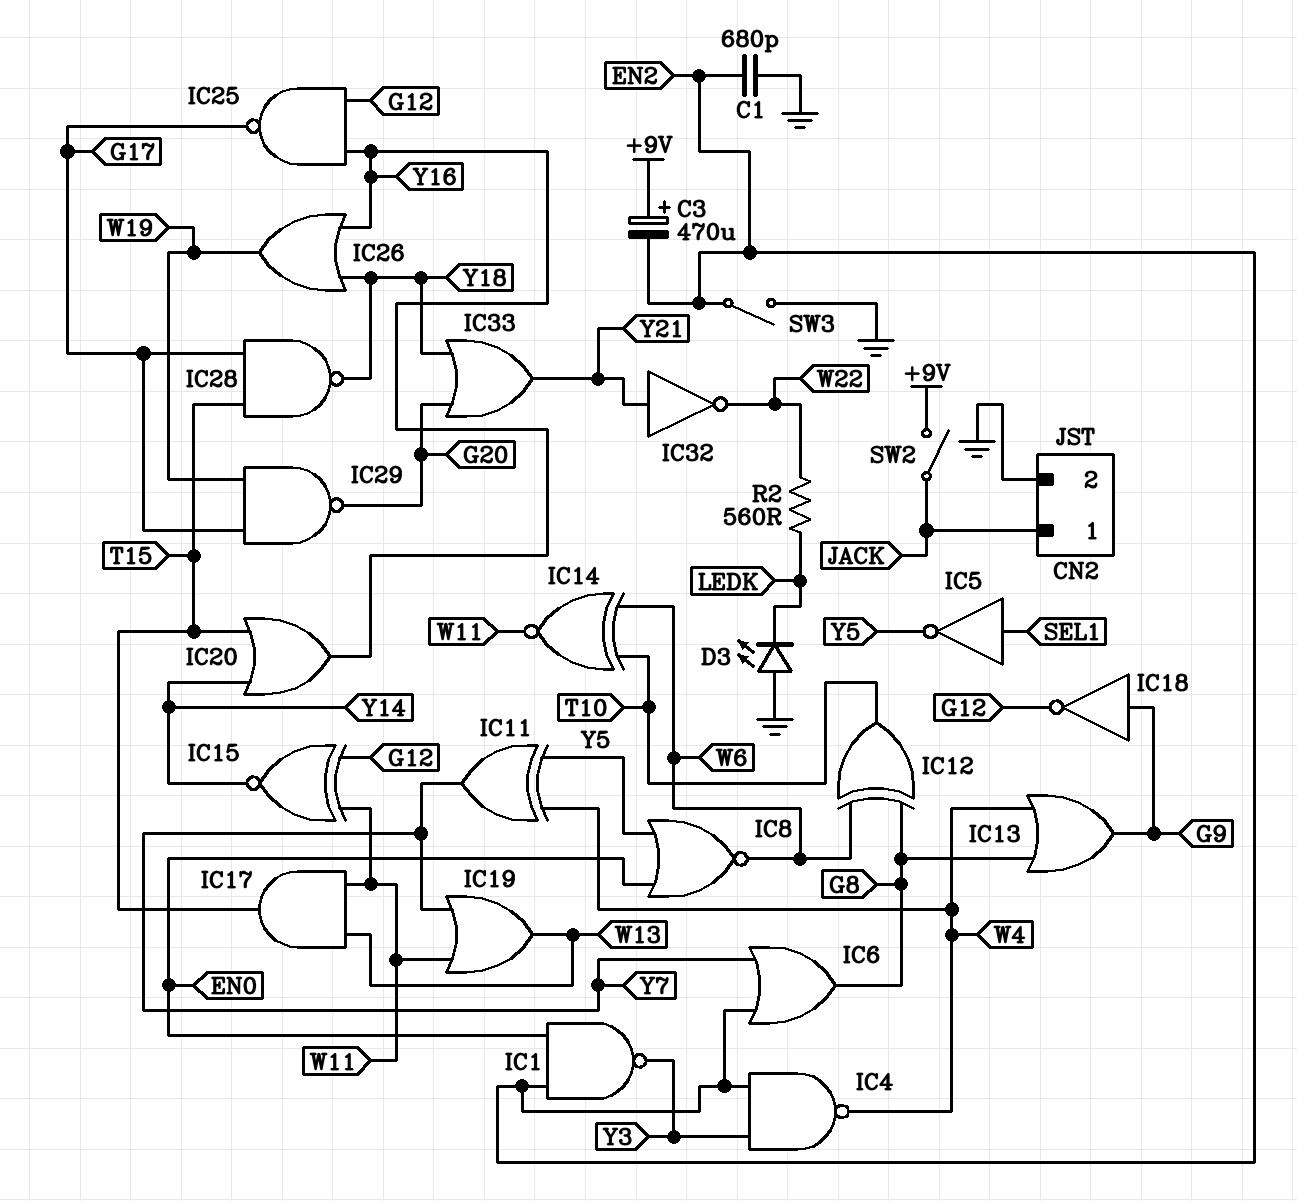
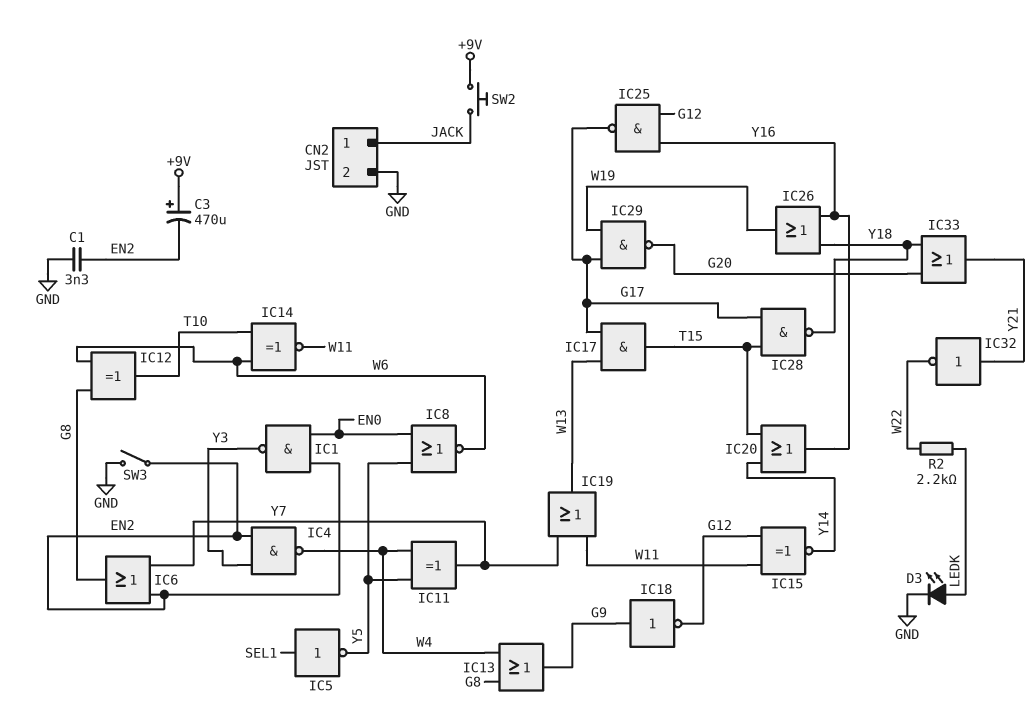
C1: 680pF (EN2, GND) -> 3.3nF (EN2, GND)
D3: LED (A GND, K LEDK) -> LED (A LEDK, K GND)
IC17: AND (in W11, in W13, out T15) -> AND (in G17, in W13, out T15)
R2: 560 (LEDK, W22) -> 2.2k (LEDK, W22)
SW2: switch (+9V, JACK) -> button (+9V, JACK)

